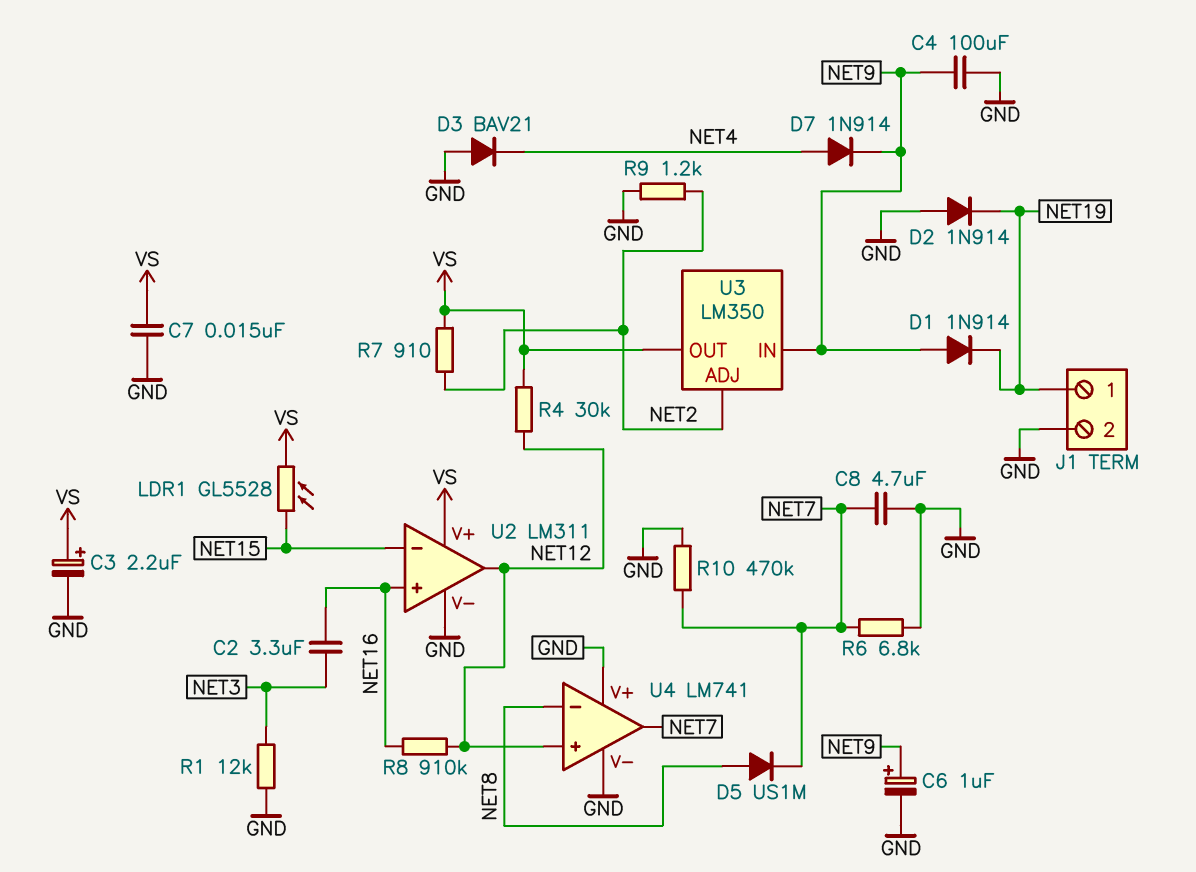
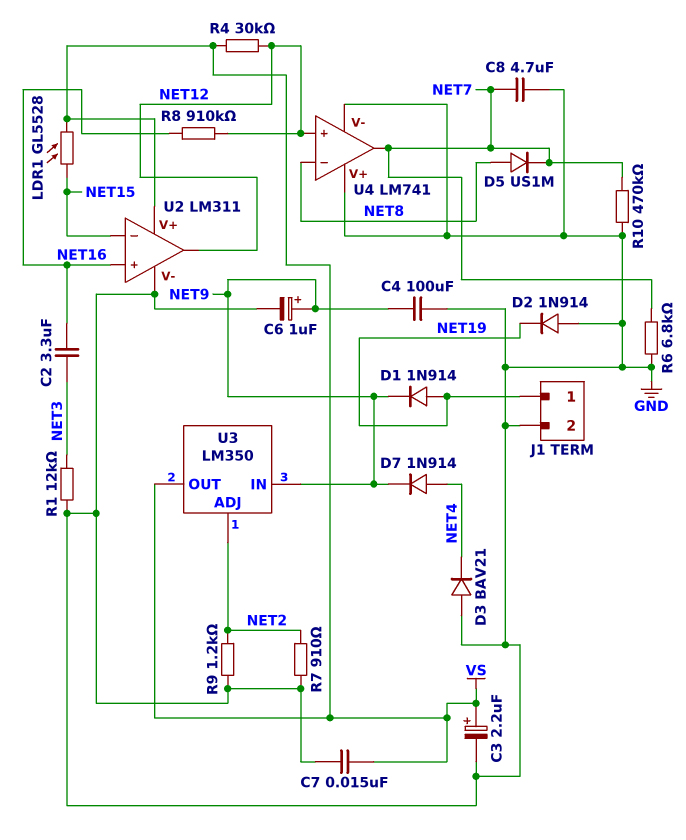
D1: diode 1N914 (A NET9, K NET19) -> diode 1N914 (A NET19, K NET9)
R7: 910 (NET2, VS) -> 910 (GND, NET2)

